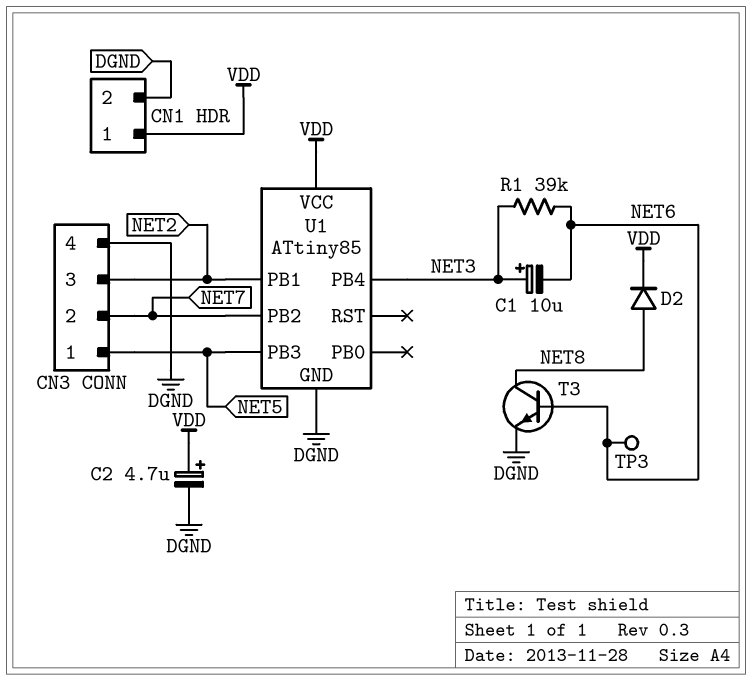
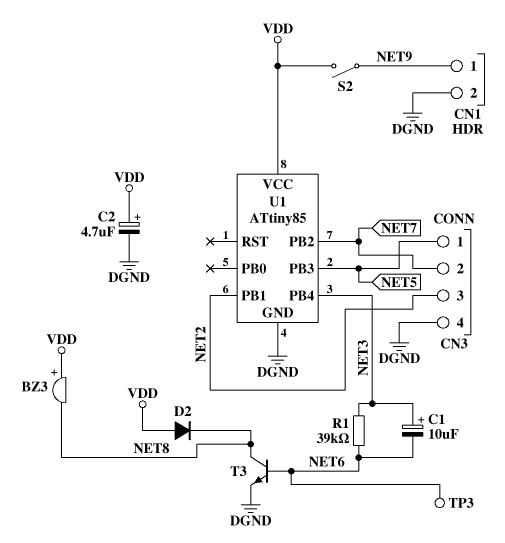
BZ3: none -> buzzer (plus VDD, minus NET8)
CN1 pin 1: VDD -> NET9
D2: diode (A NET8, K VDD) -> diode (A VDD, K NET8)
S2: none -> switch (NET9, VDD)

